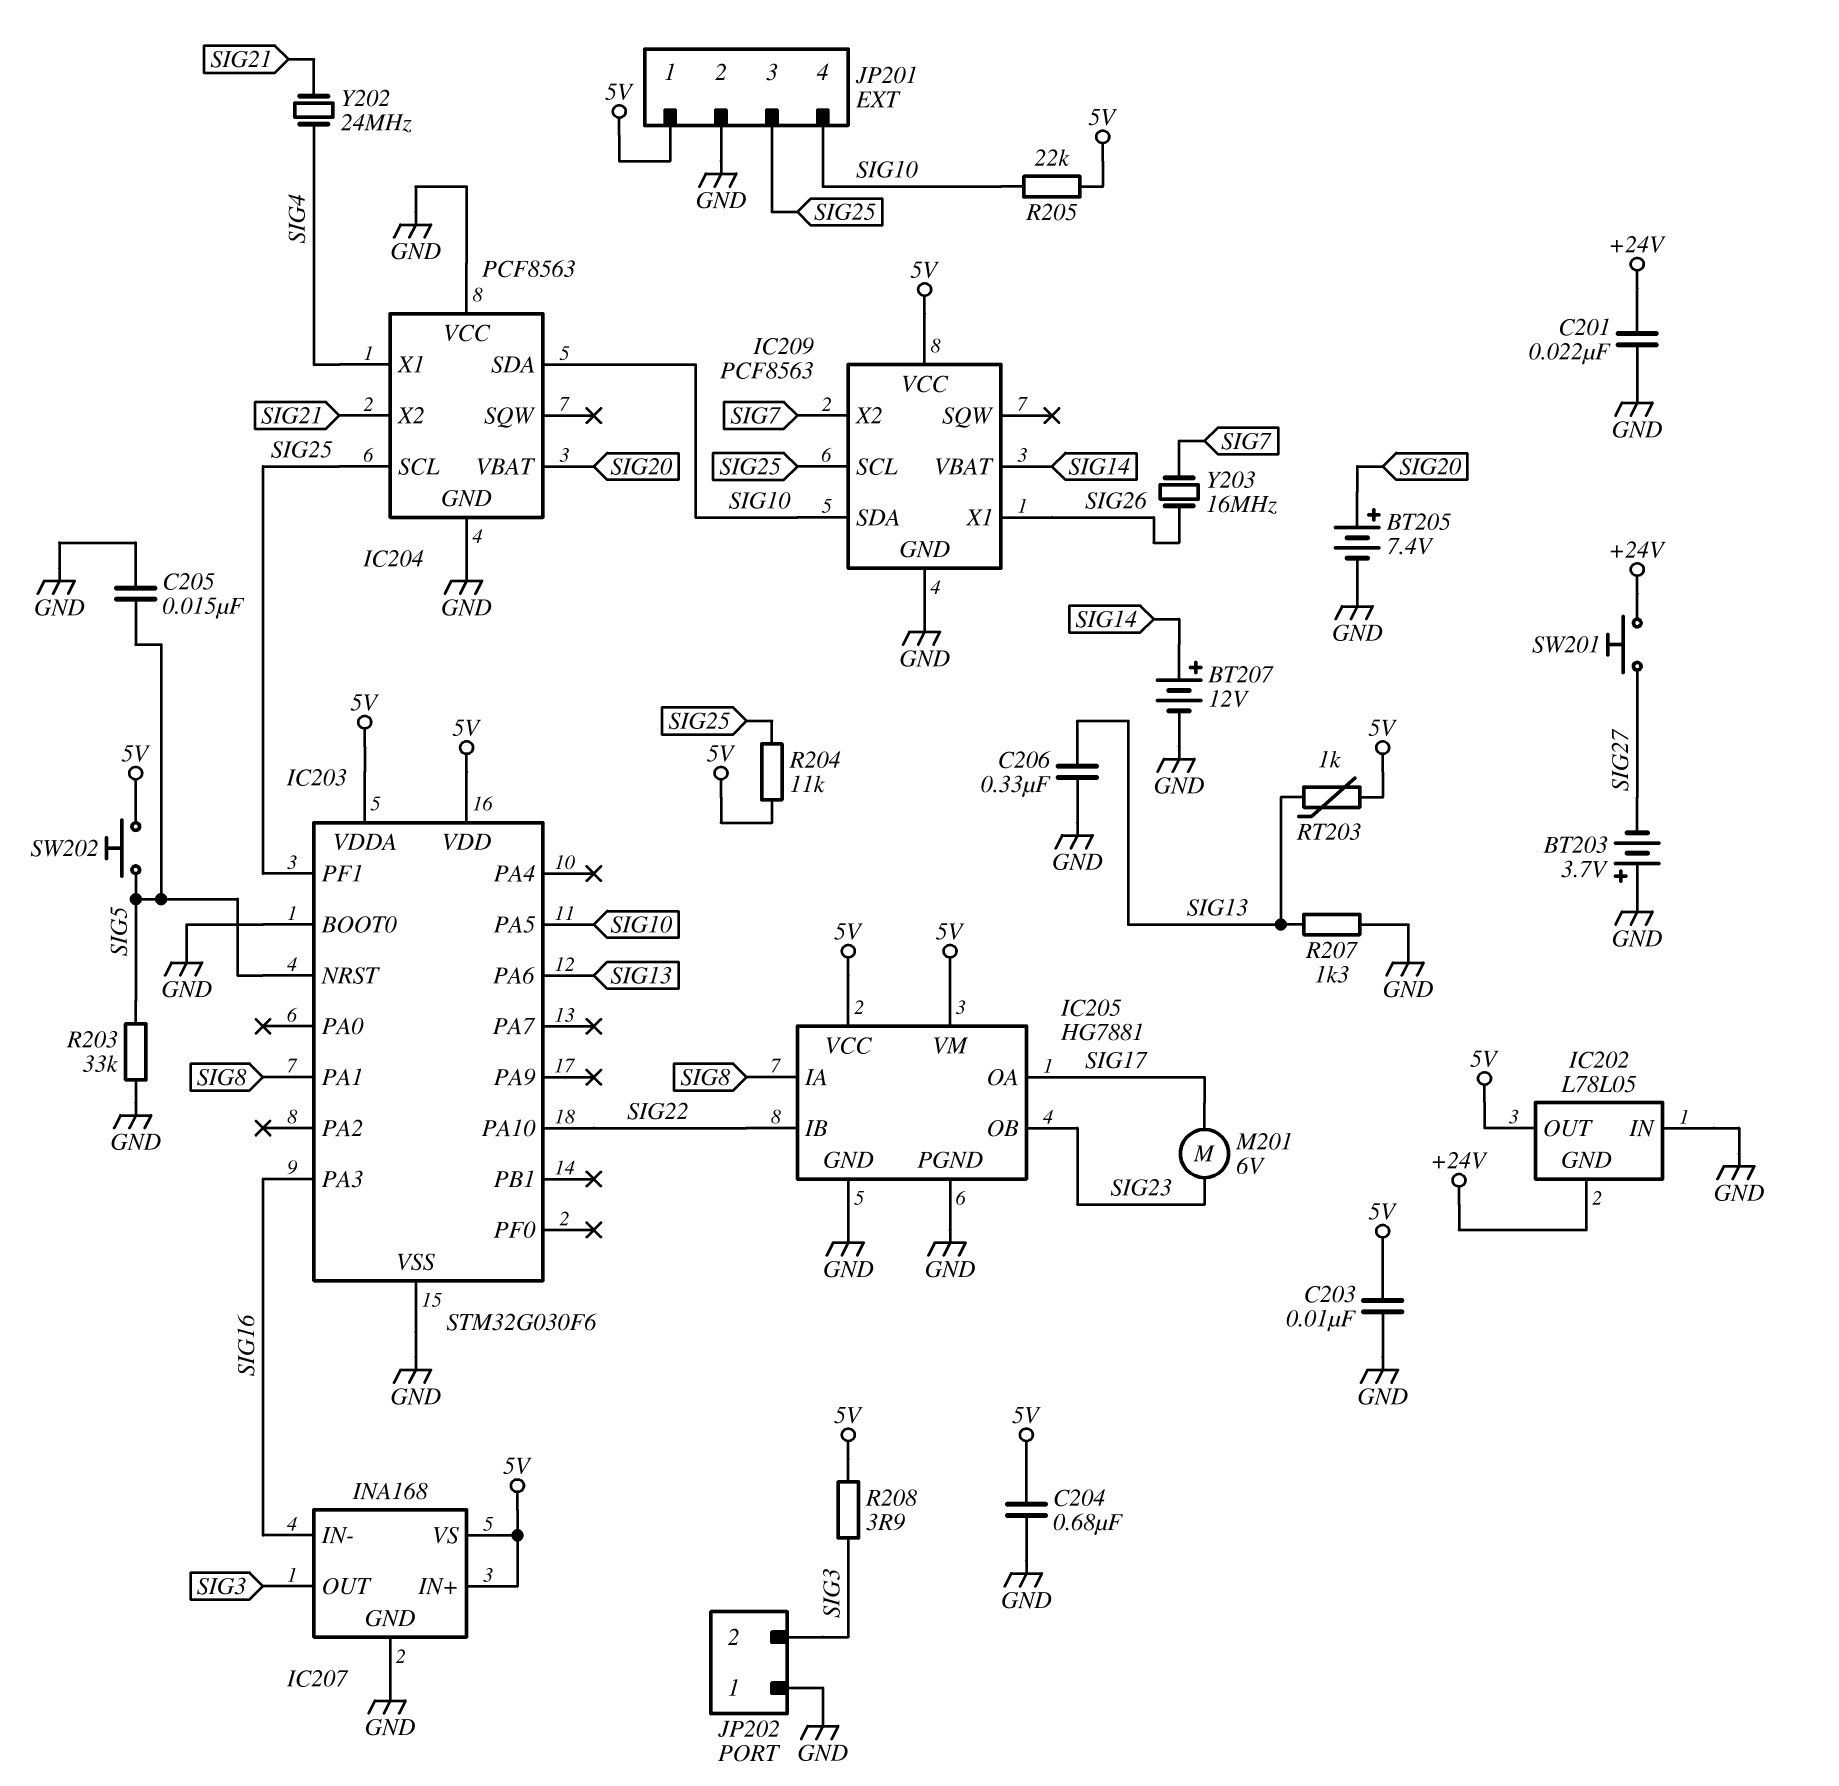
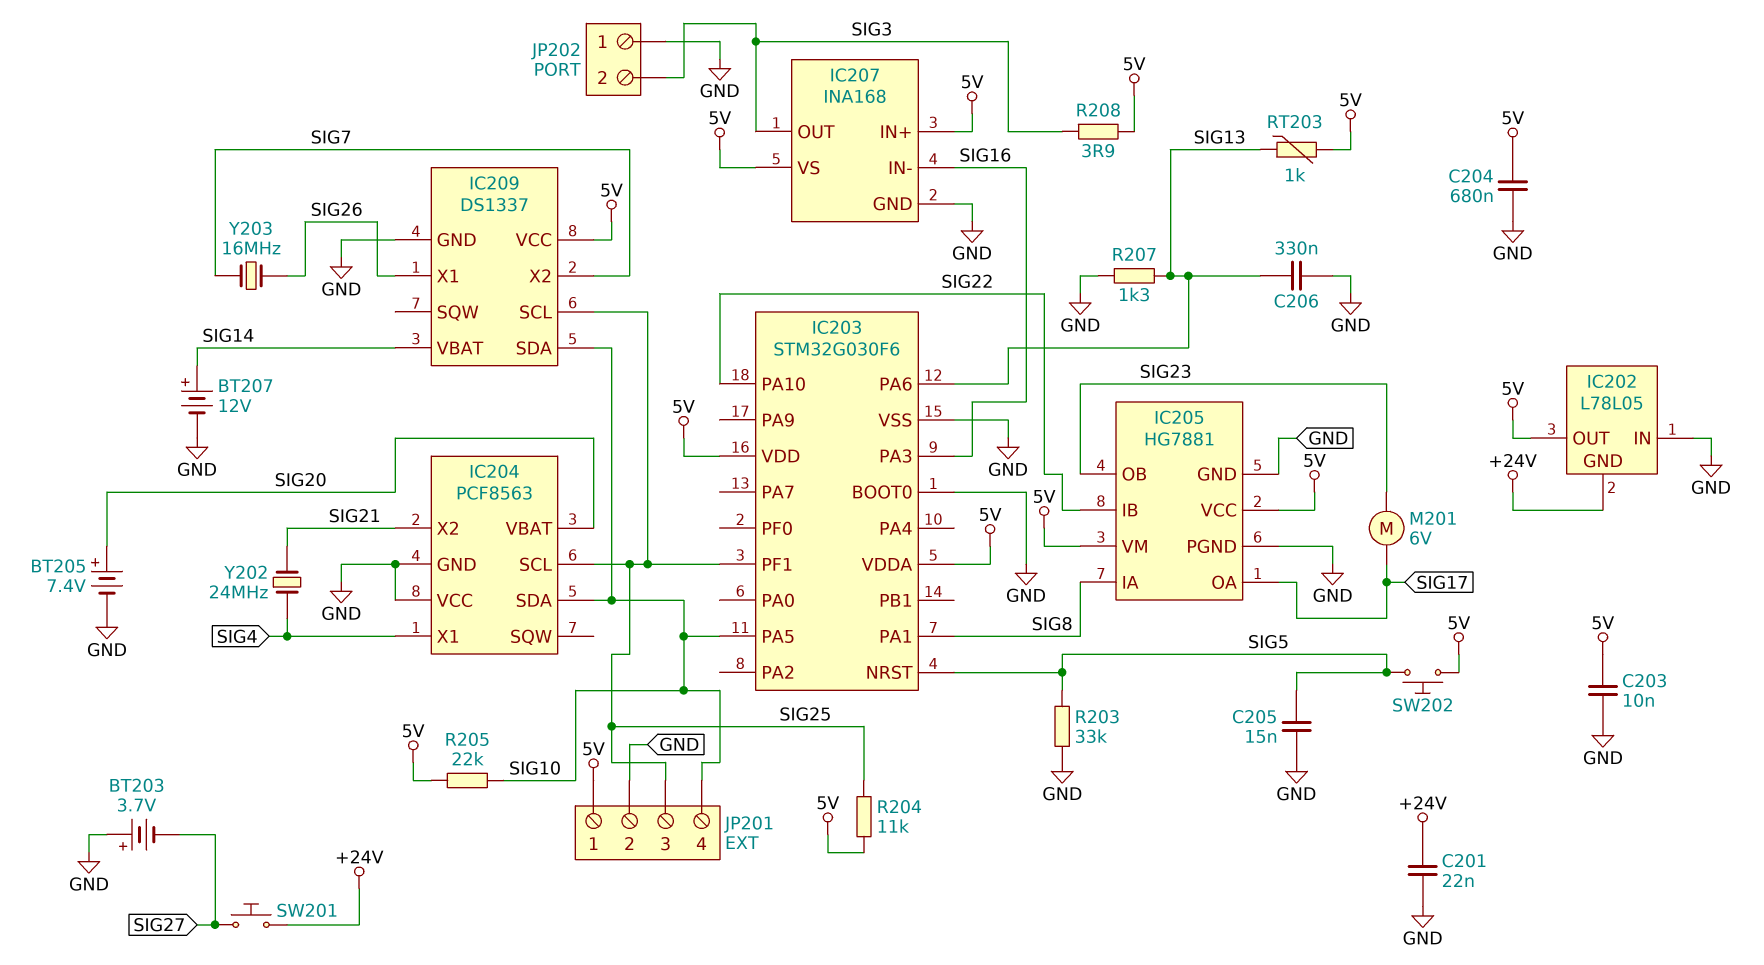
IC209: PCF8563 -> DS1337

